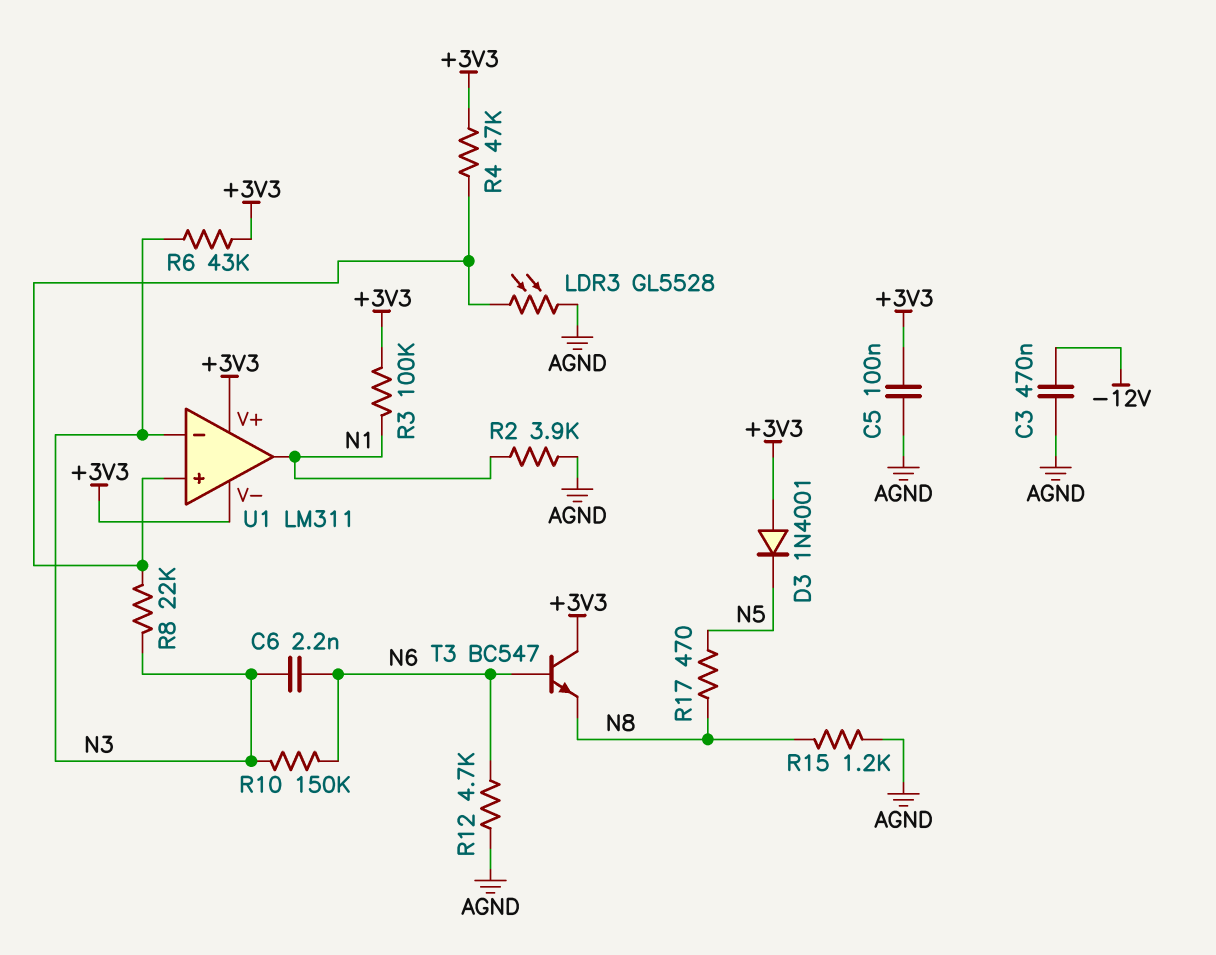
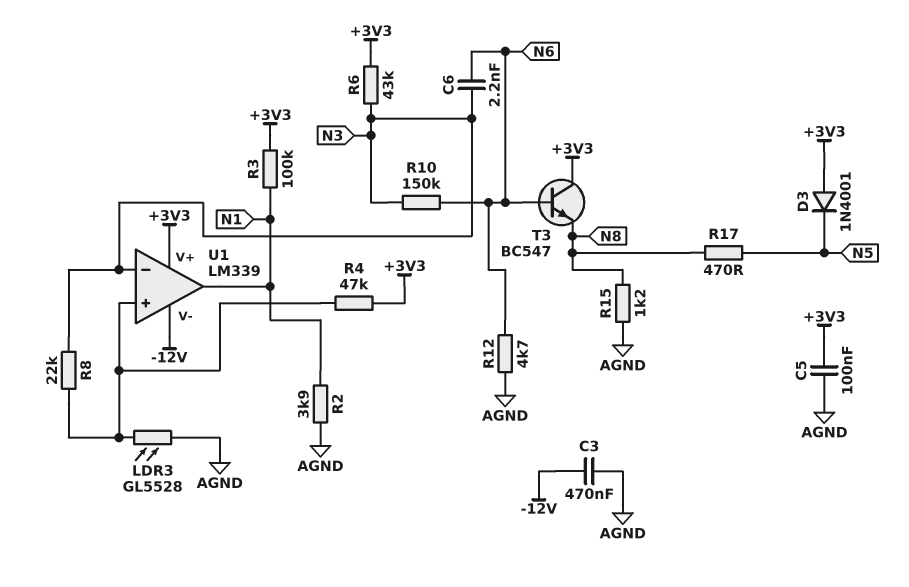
U1: LM311 -> LM339
U1 pin V-: +3V3 -> -12V

